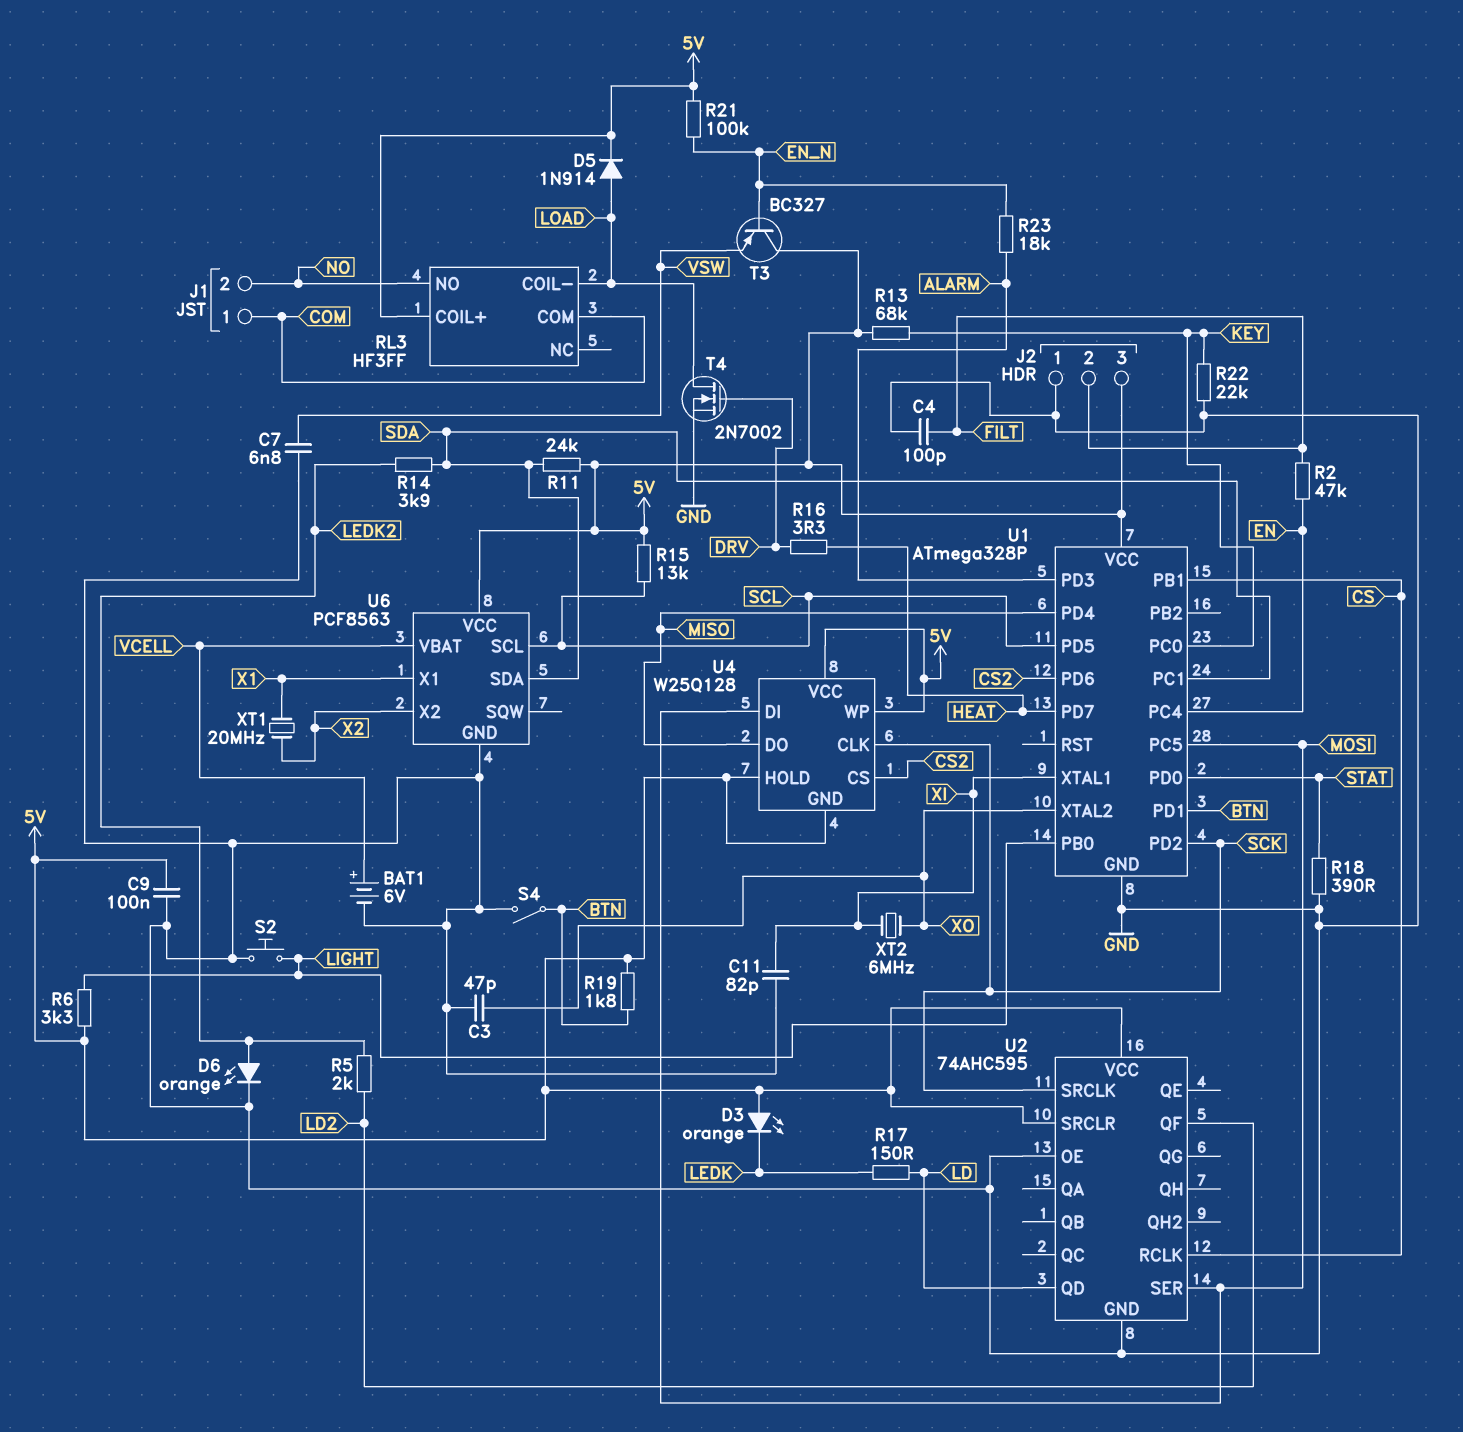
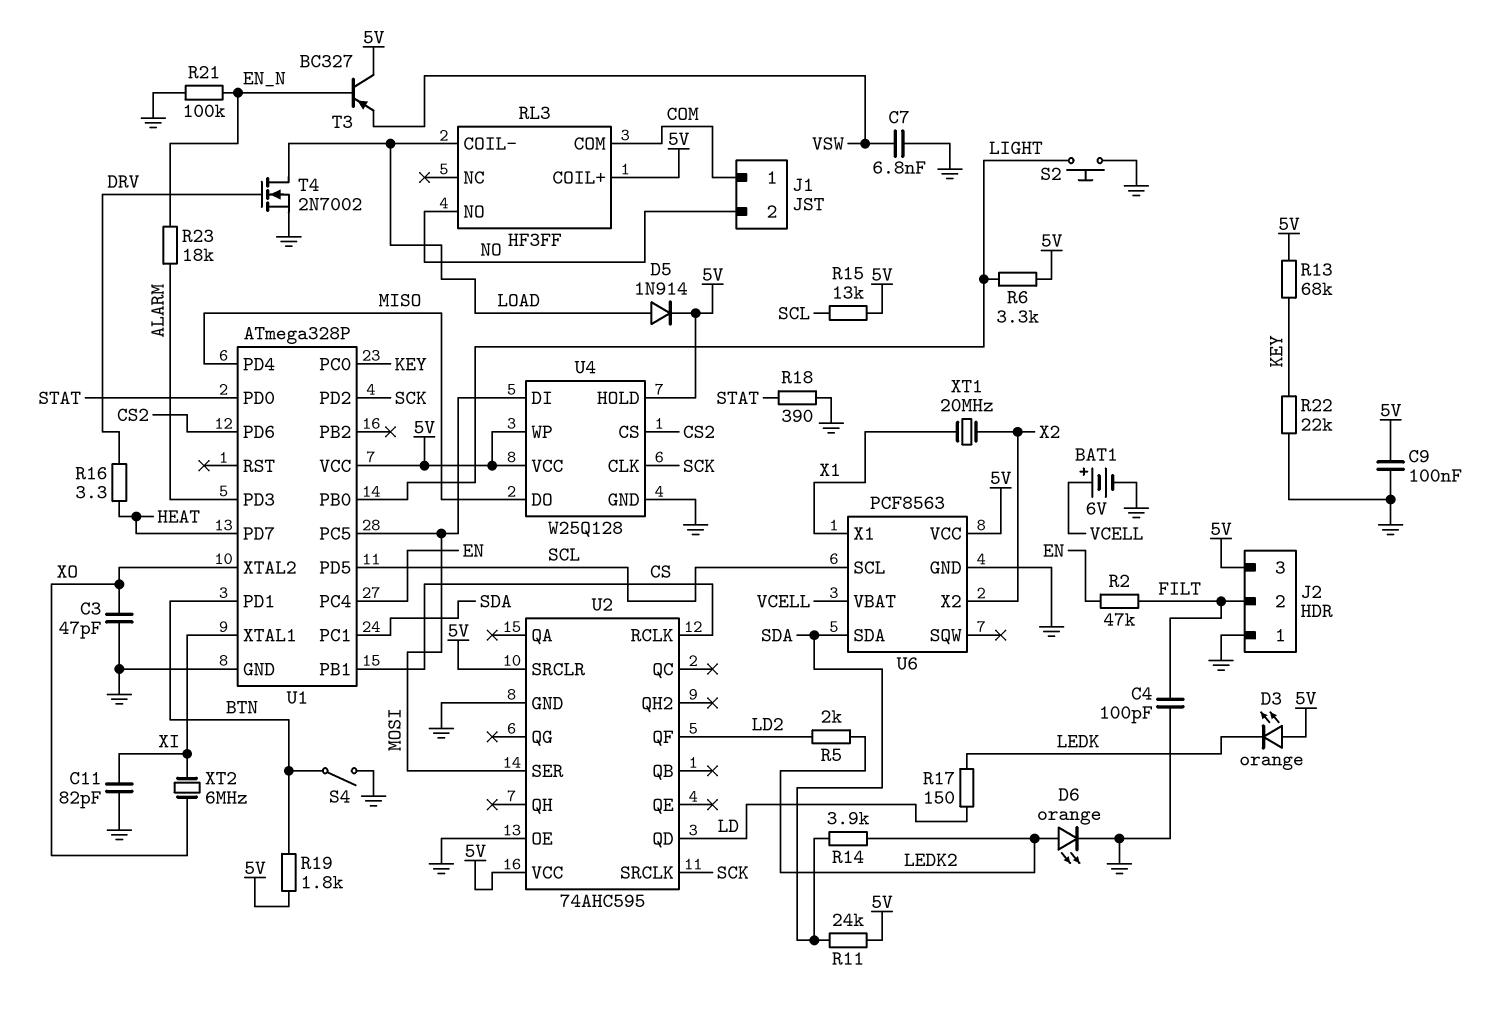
R21: 100k (5V, EN_N) -> 100k (EN_N, GND)
U4 pin GND: 5V -> GND

